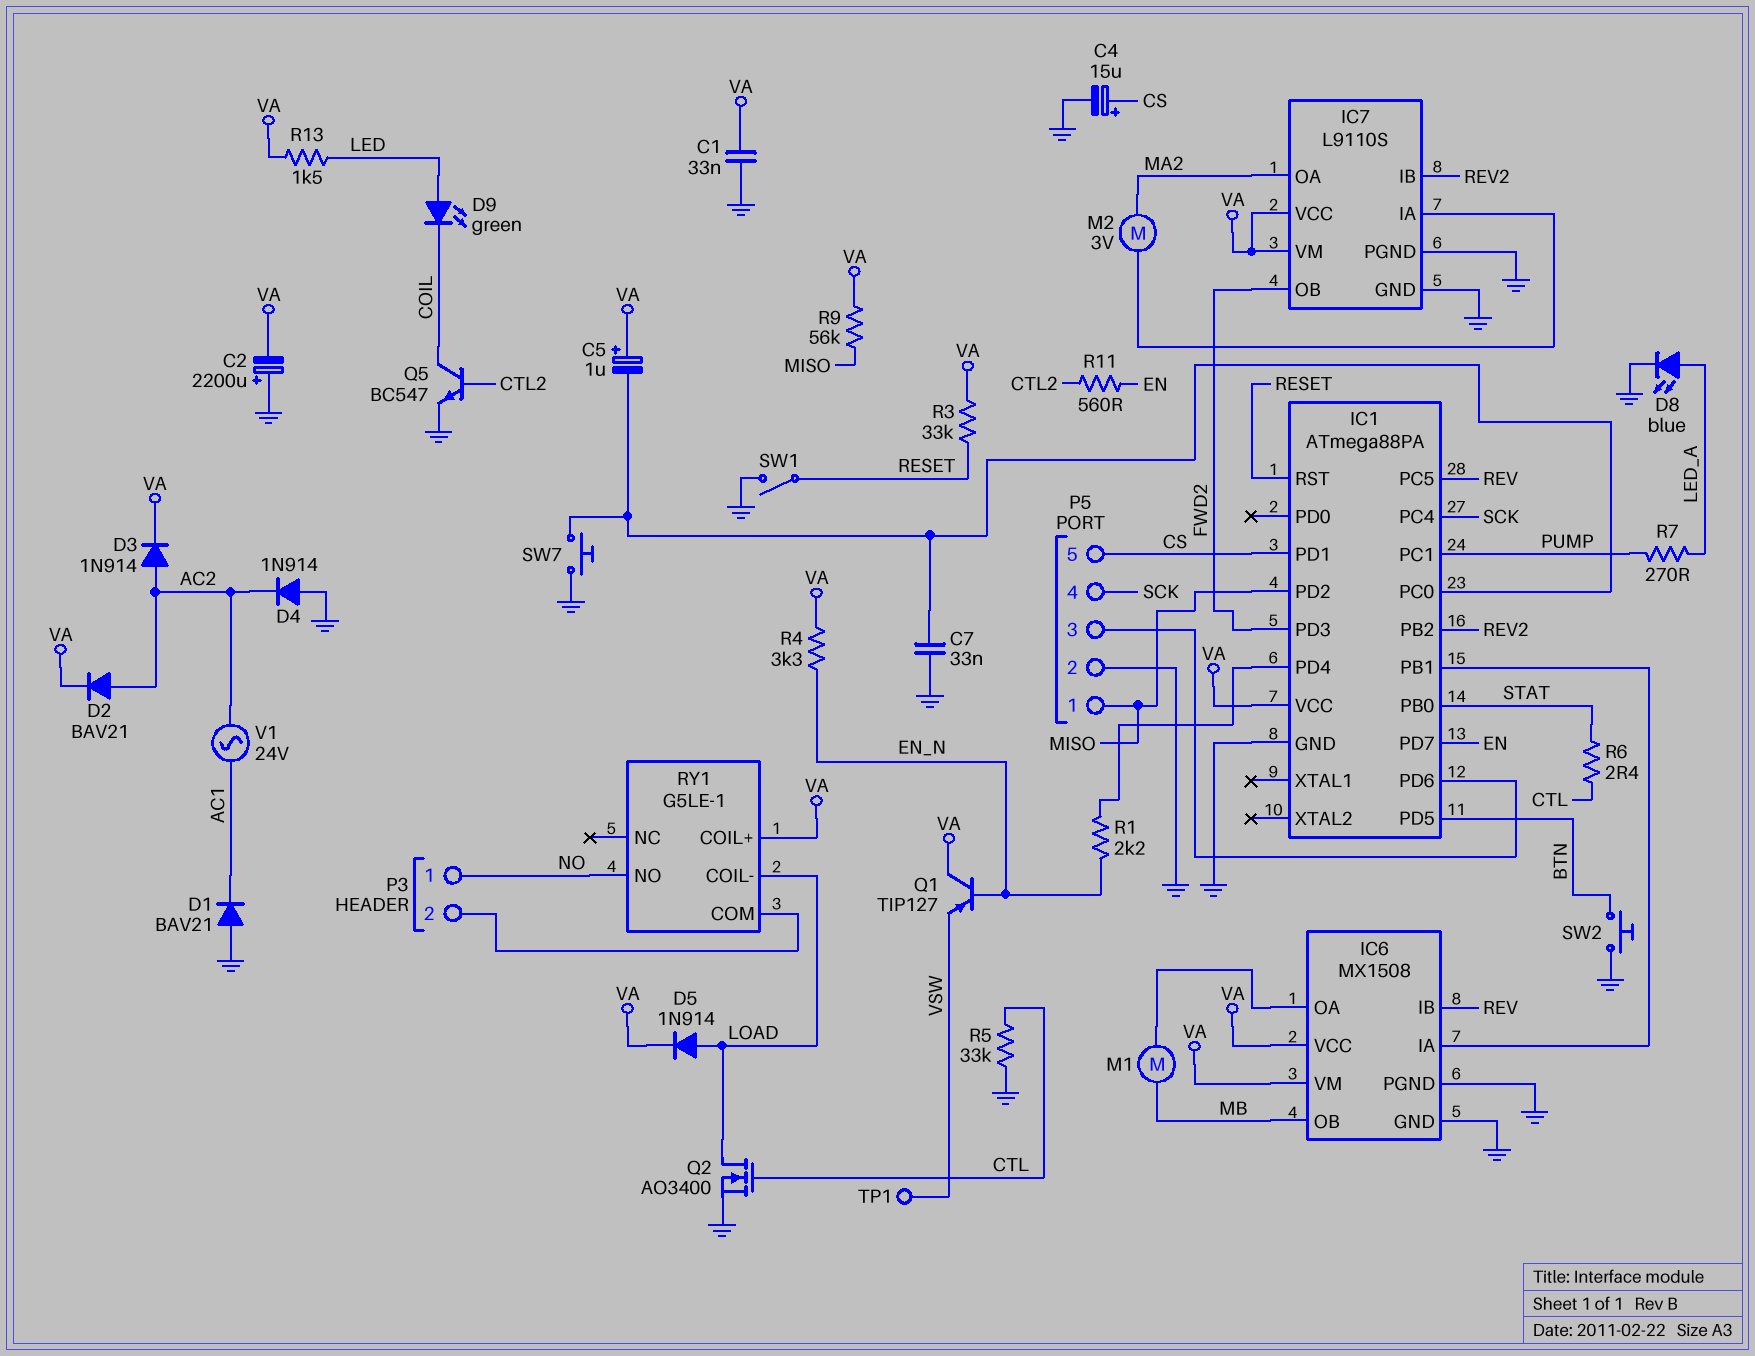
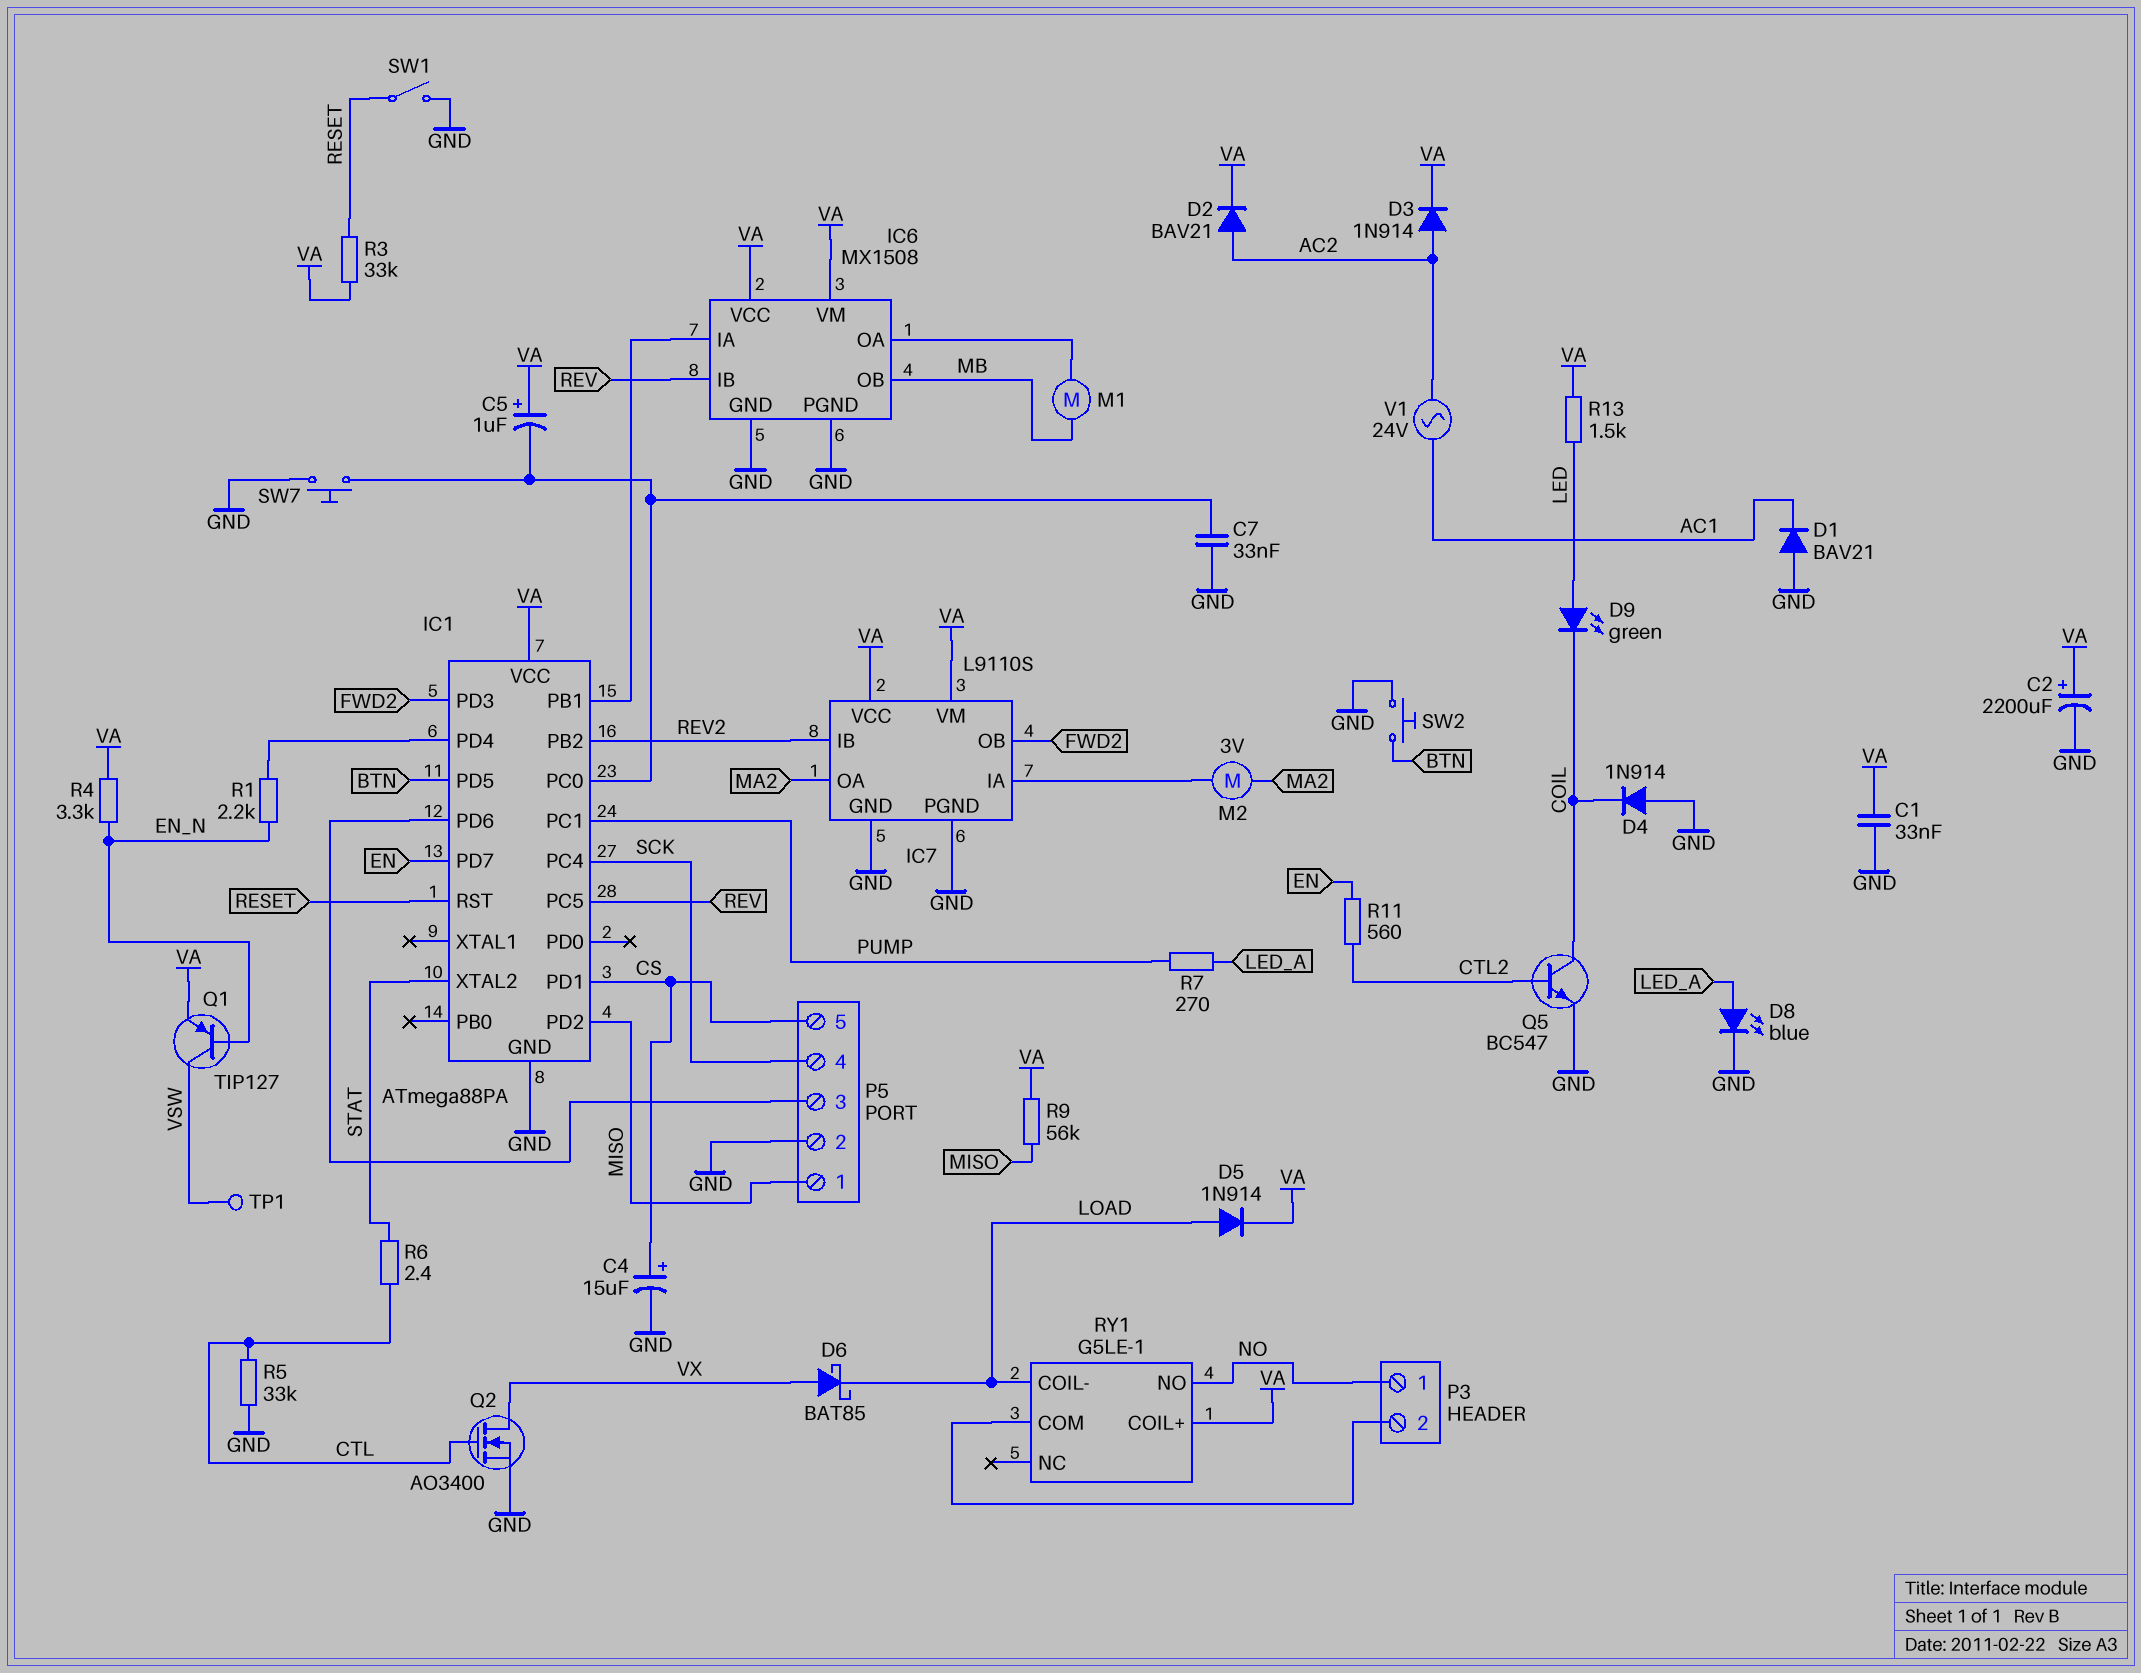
C2: 2200uF (plus GND, minus VA) -> 2200uF (plus VA, minus GND)
D4: diode 1N914 (A GND, K AC2) -> diode 1N914 (A GND, K COIL)
D6: none -> schottky BAT85 (A VX, K LOAD)
IC1 pin PB0: STAT -> none
IC1 pin XTAL2: none -> STAT
Q1: PNP TIP127 (B EN_N, C VA, E VSW) -> PNP TIP127 (B EN_N, C VSW, E VA)
Q2: NMOS AO3400 (G CTL, D LOAD, S GND) -> NMOS AO3400 (G CTL, D VX, S GND)

